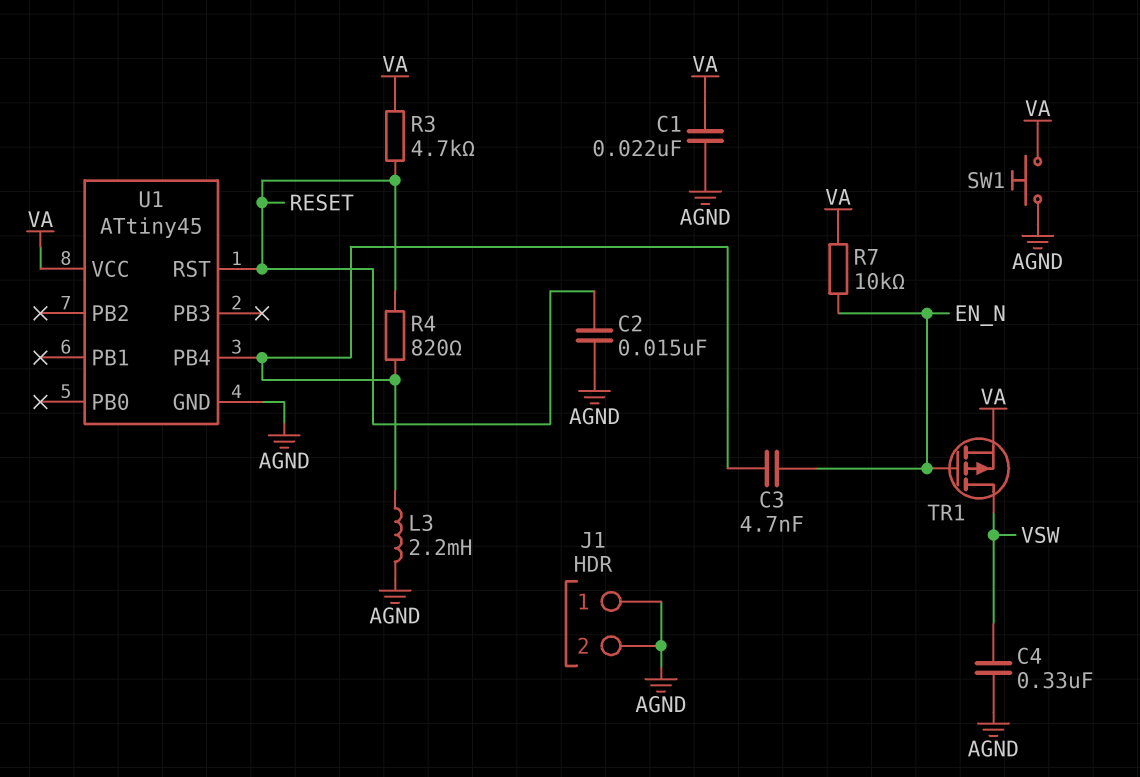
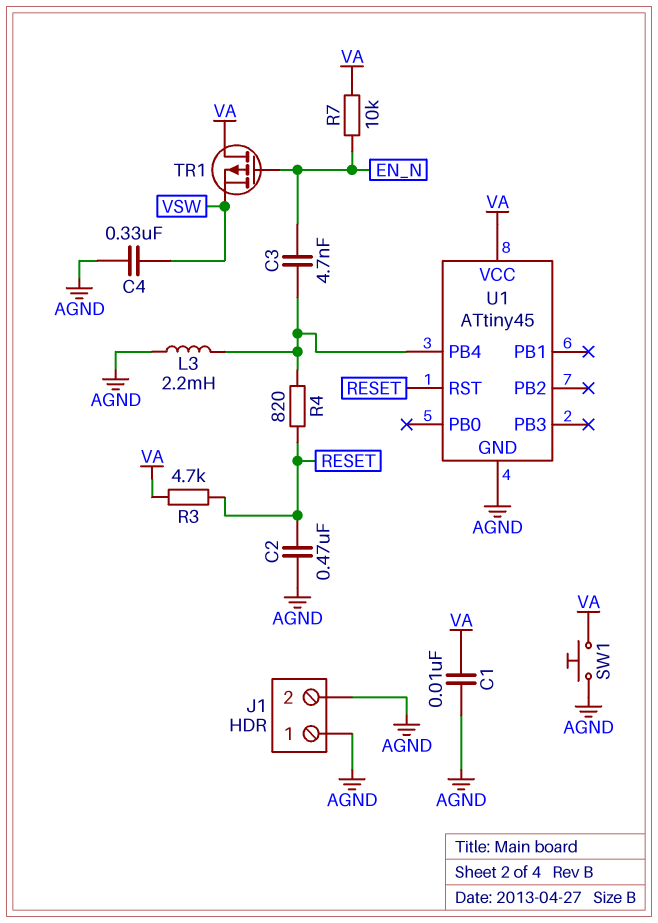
C1: 22nF (AGND, VA) -> 10nF (AGND, VA)
C2: 15nF (AGND, RESET) -> 470nF (AGND, RESET)
TR1: PMOS (G EN_N, D VSW, S VA) -> PMOS (G EN_N, D VA, S VSW)

